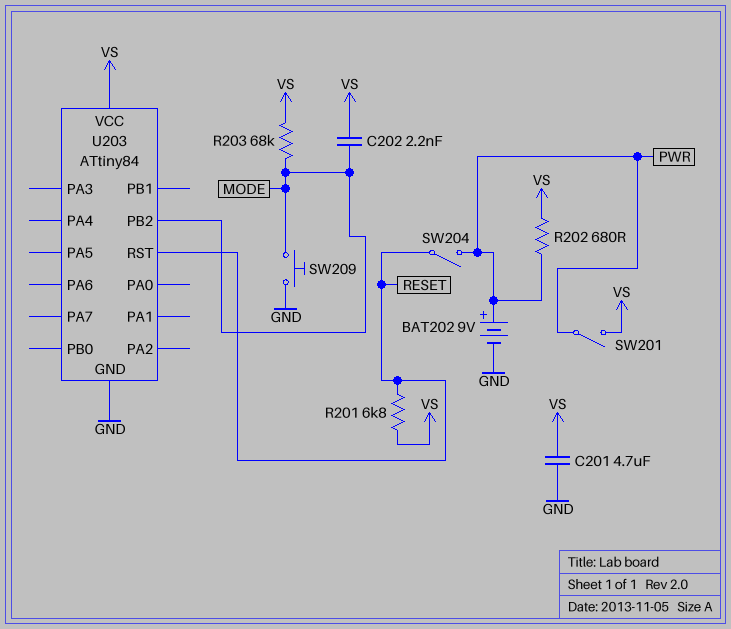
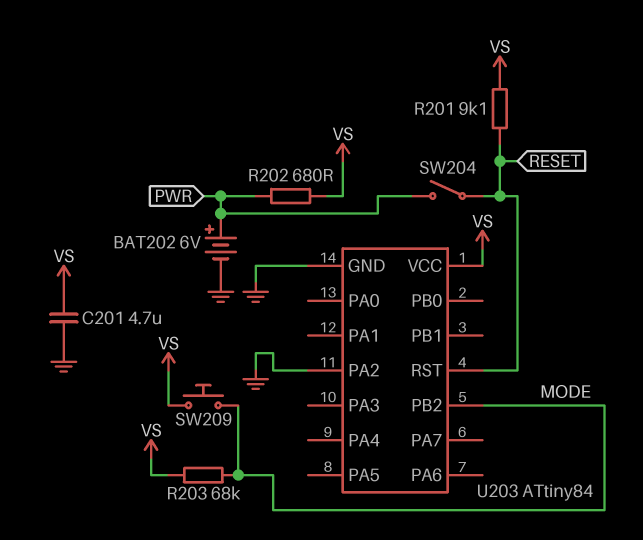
BAT202: 9V (plus PWR, minus GND) -> 6V (plus PWR, minus GND)
C202: 2.2nF (MODE, VS) -> none
R201: 6.8k (RESET, VS) -> 9.1k (RESET, VS)
SW201: switch (PWR, VS) -> none
SW209: button (GND, MODE) -> button (MODE, VS)
U203 pin PA2: none -> GND

